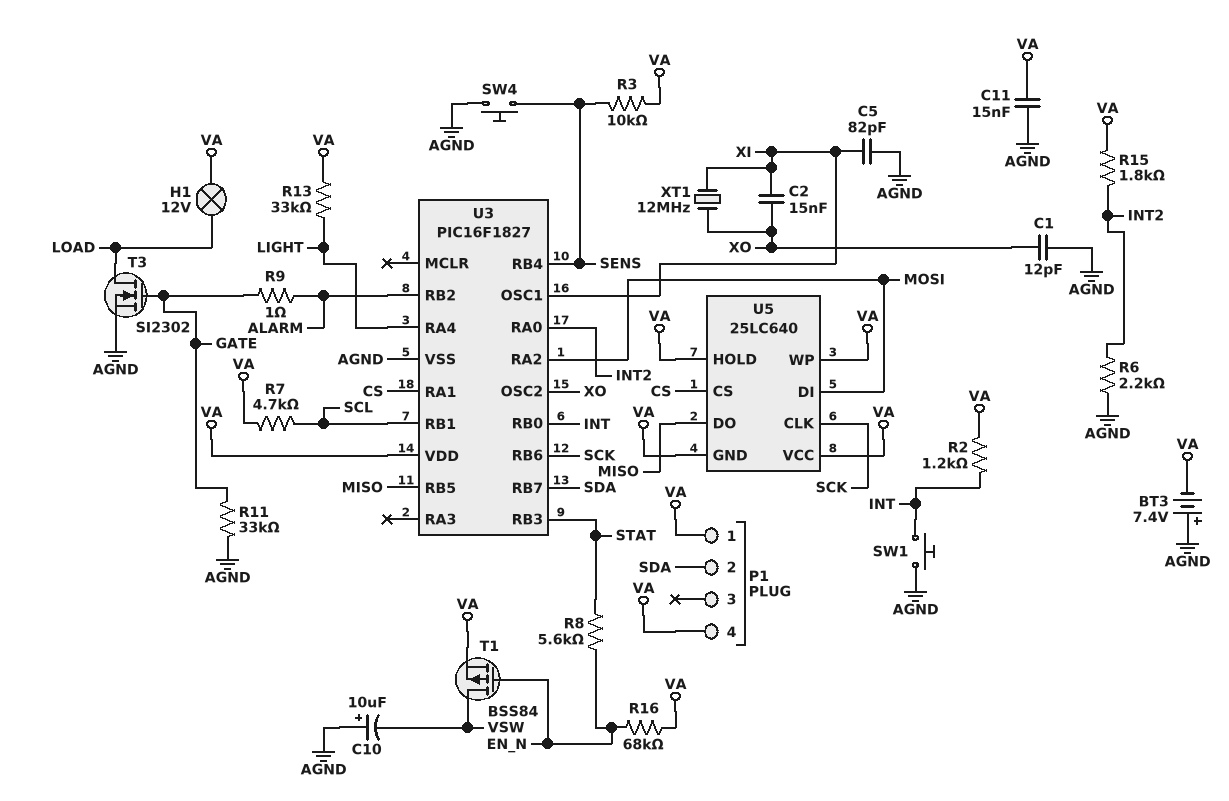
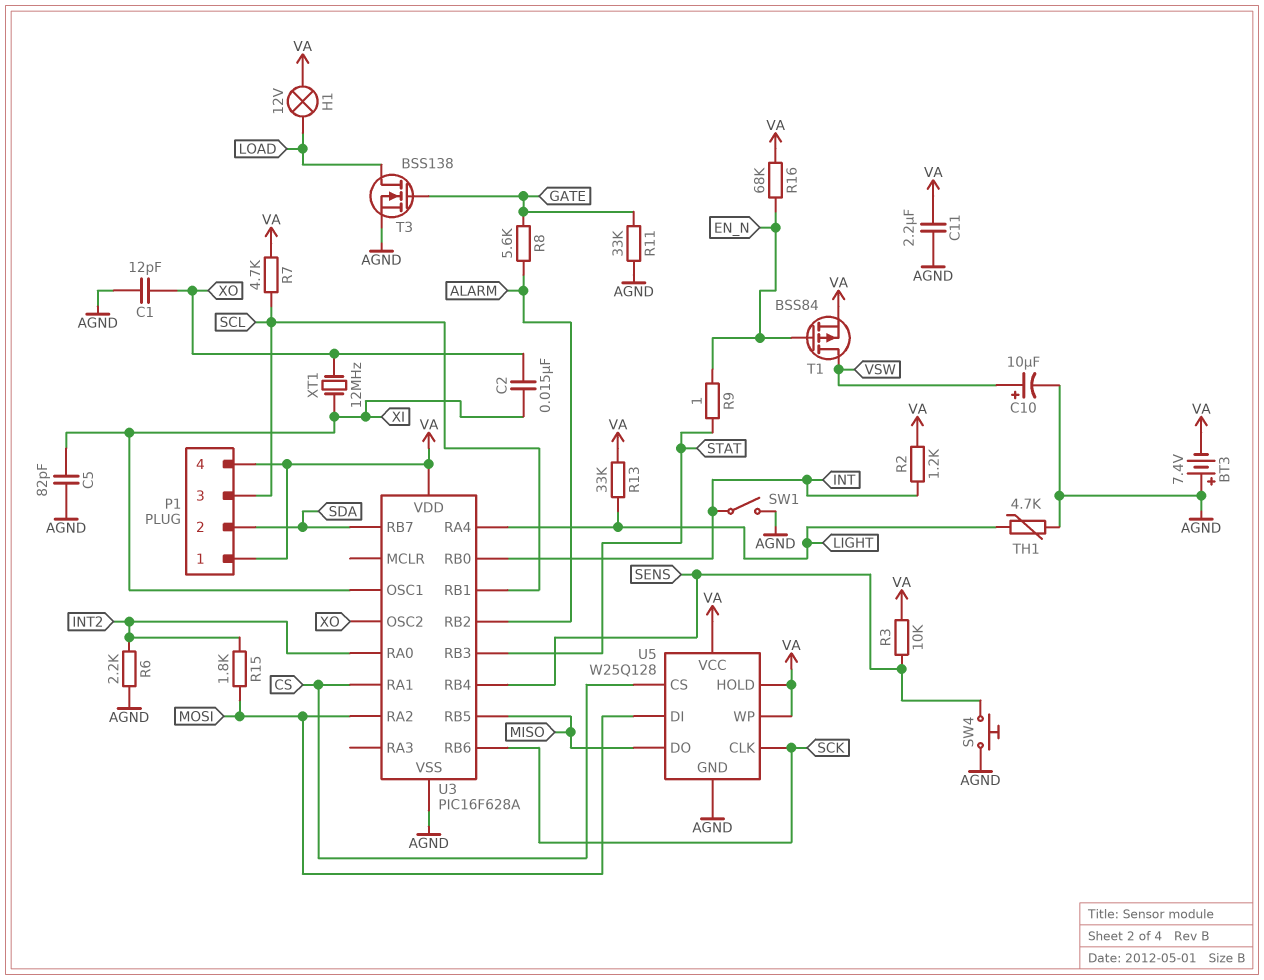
C10: 10uF (plus AGND, minus VSW) -> 10uF (plus VSW, minus AGND)
C11: 15nF (AGND, VA) -> 2.2uF (AGND, VA)
P1 pin 3: none -> SCL
R8: 5.6k (EN_N, STAT) -> 5.6k (ALARM, GATE)
R9: 1 (ALARM, GATE) -> 1 (EN_N, STAT)
R15: 1.8k (INT2, VA) -> 1.8k (INT2, MOSI)
SW1: button (AGND, INT) -> switch (AGND, INT)
T3: NMOS SI2302 (G GATE, D LOAD, S AGND) -> NMOS BSS138 (G GATE, D LOAD, S AGND)
TH1: none -> 4.7k (AGND, LIGHT)
U3: PIC16F1827 -> PIC16F628A
U5: 25LC640 -> W25Q128
U5 pin GND: VA -> AGND

